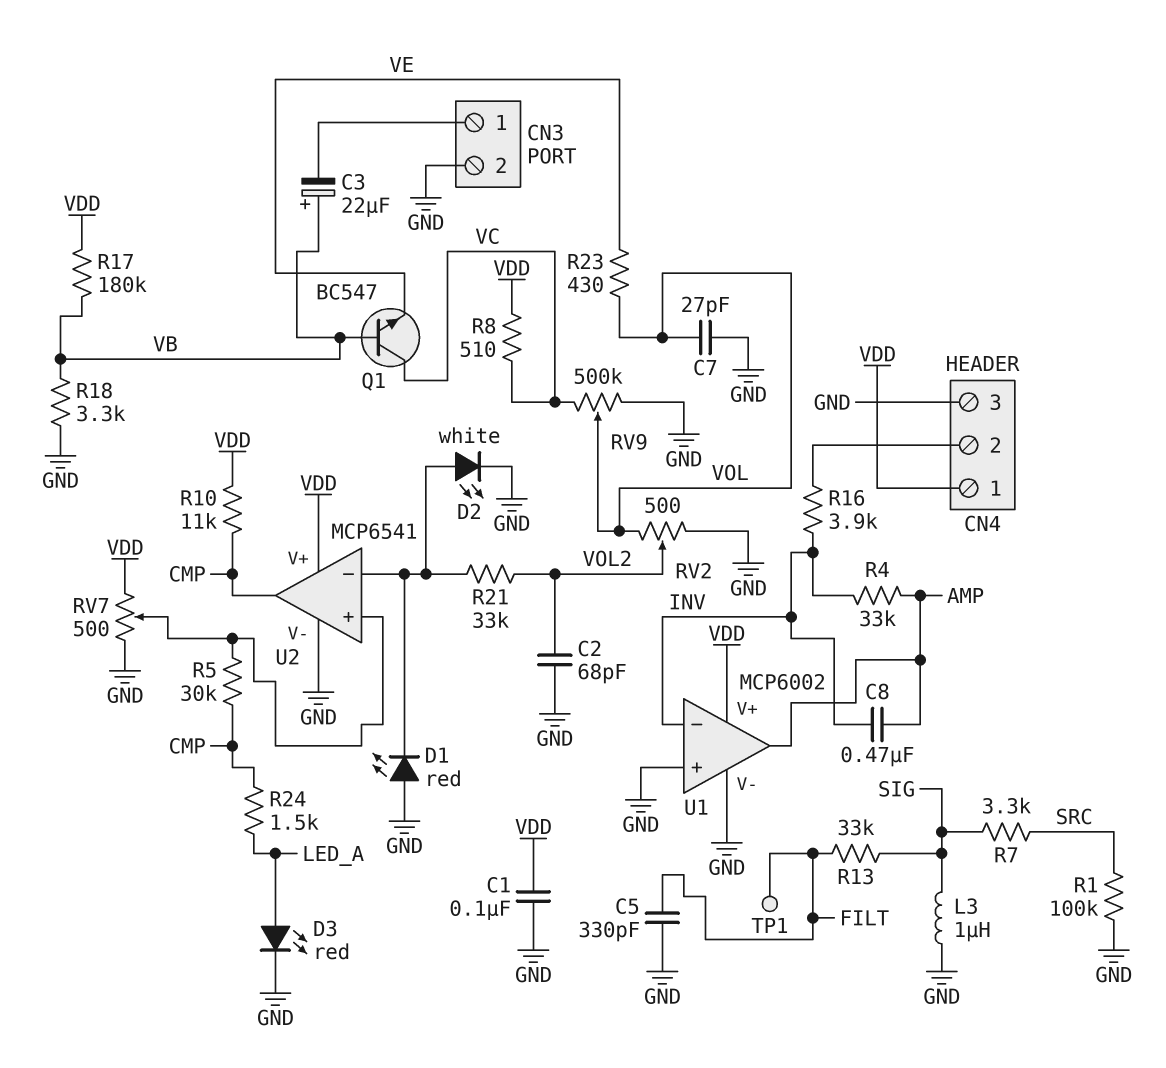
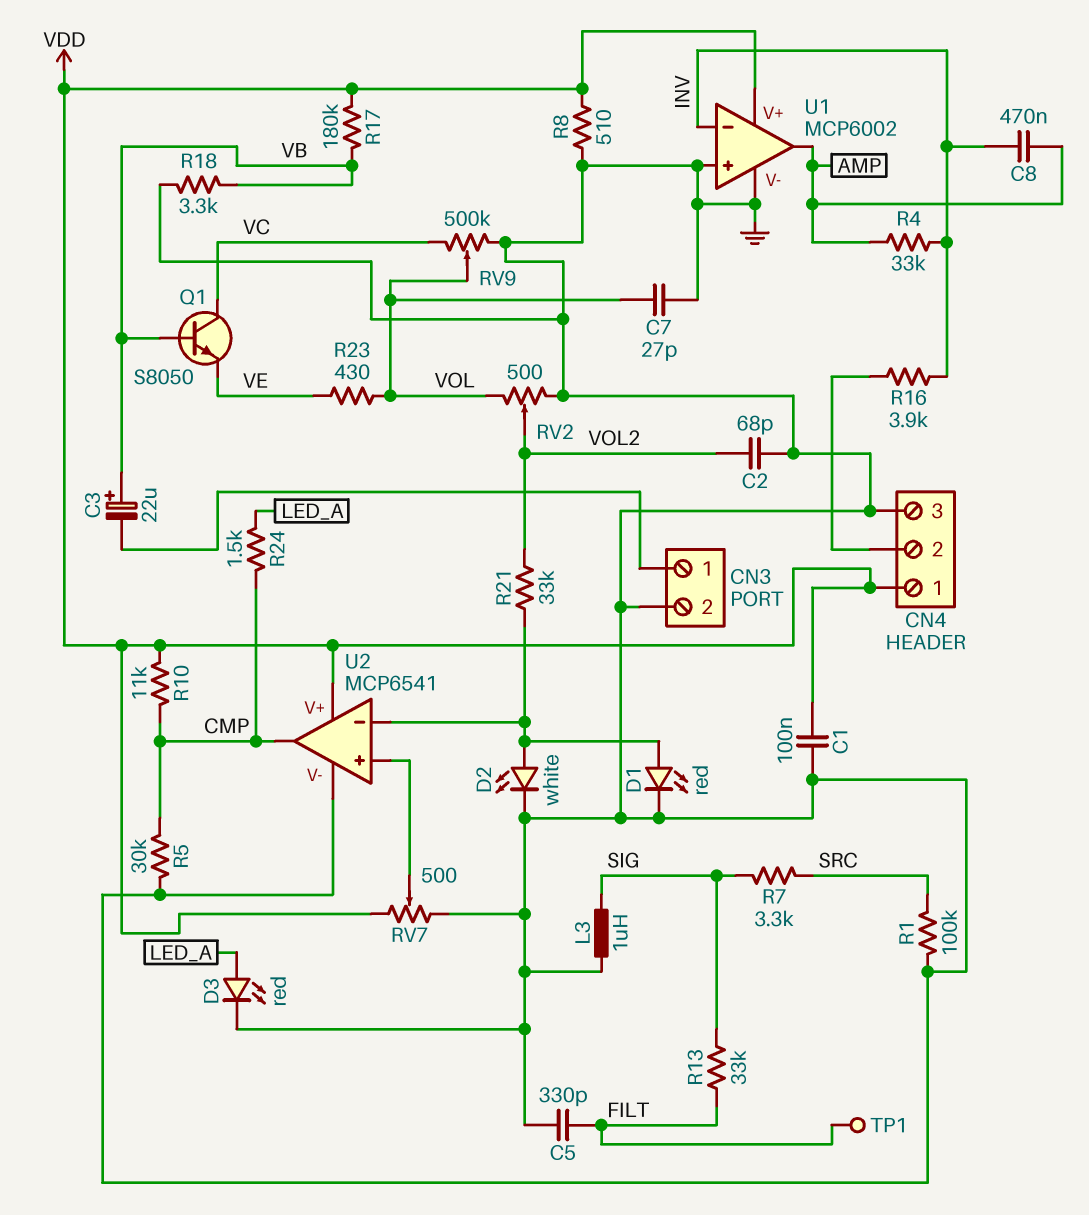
D1: LED red (A GND, K U2/in-) -> LED red (A U2/in-, K GND)
Q1: NPN BC547 (B VB, C VC, E VE) -> NPN S8050 (B VB, C VC, E VE)
R5: 30k (CMP, U2/in+) -> 30k (CMP, GND)
R8: 510 (VC, VDD) -> 510 (GND, VDD)

